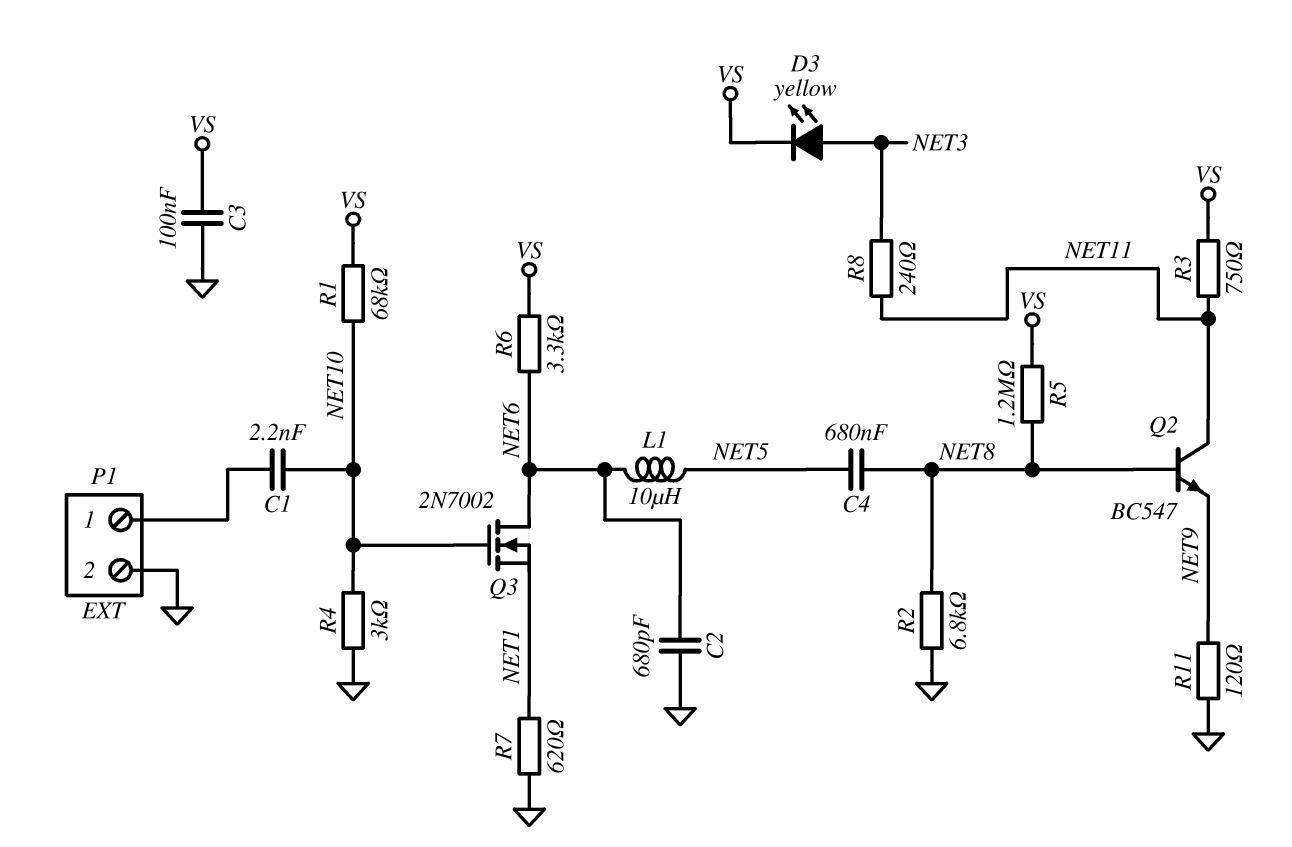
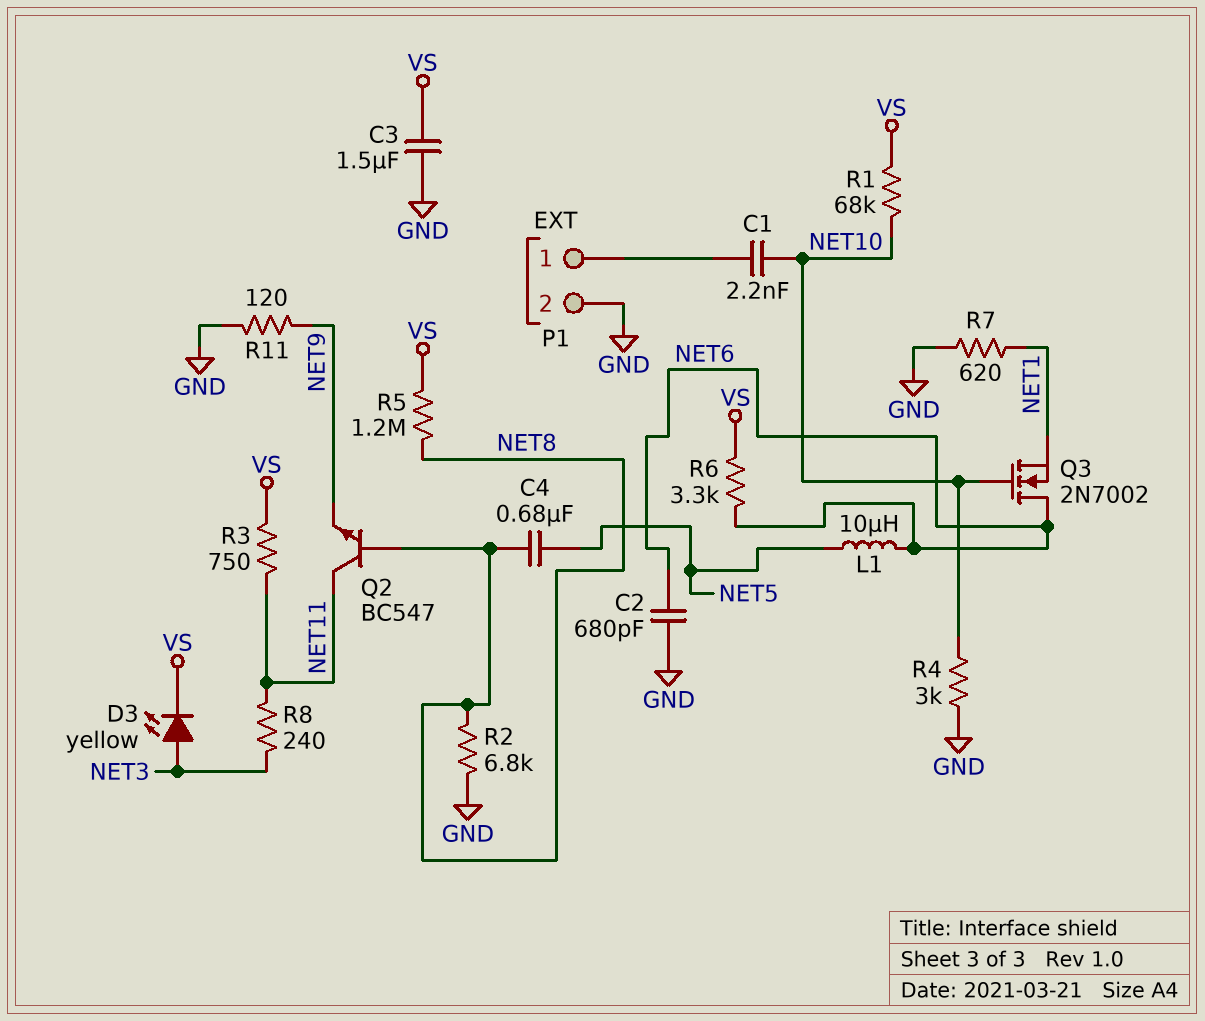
C3: 100nF (GND, VS) -> 1.5uF (GND, VS)

